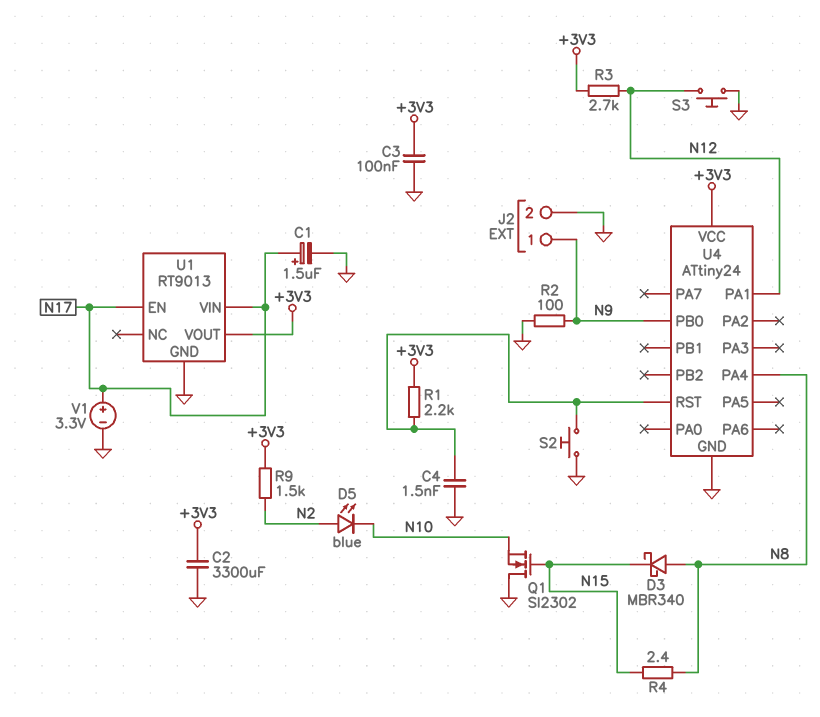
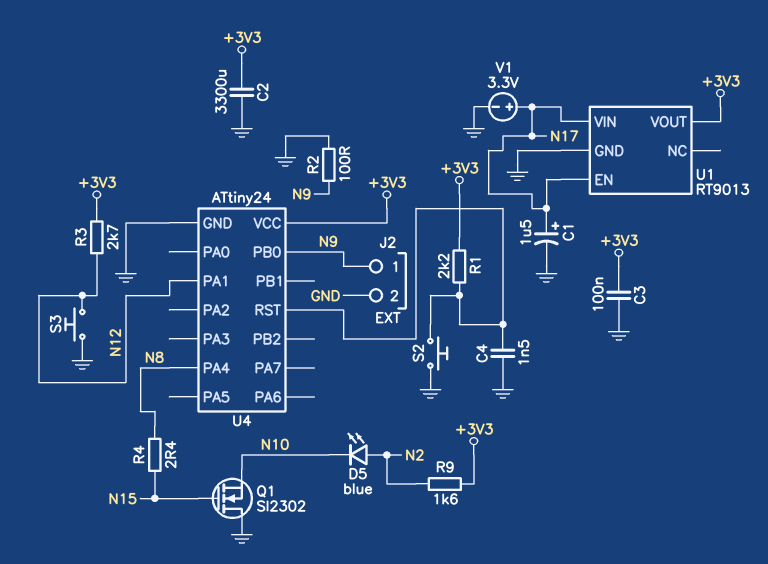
D3: schottky MBR340 (A N8, K N15) -> none
R9: 1.5k (+3V3, N2) -> 1.6k (+3V3, N2)

